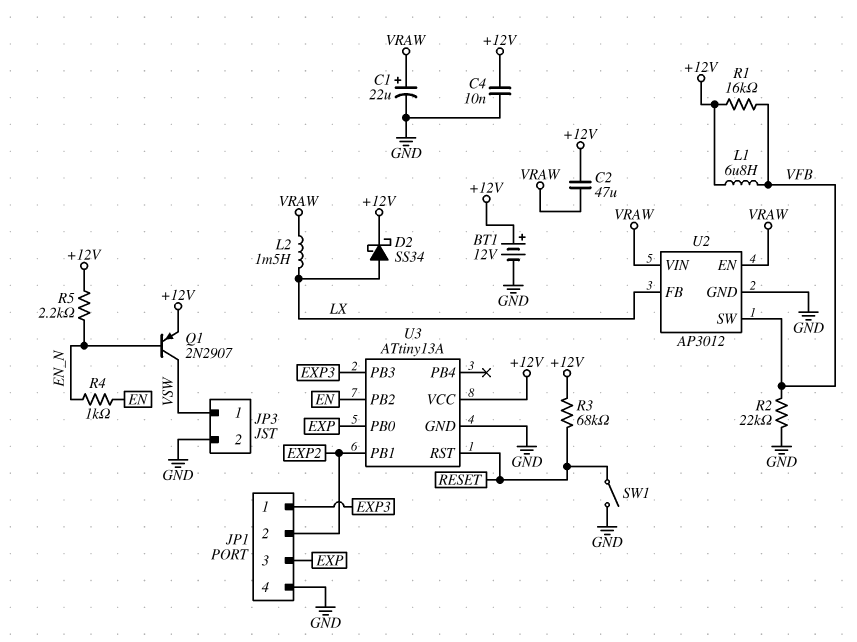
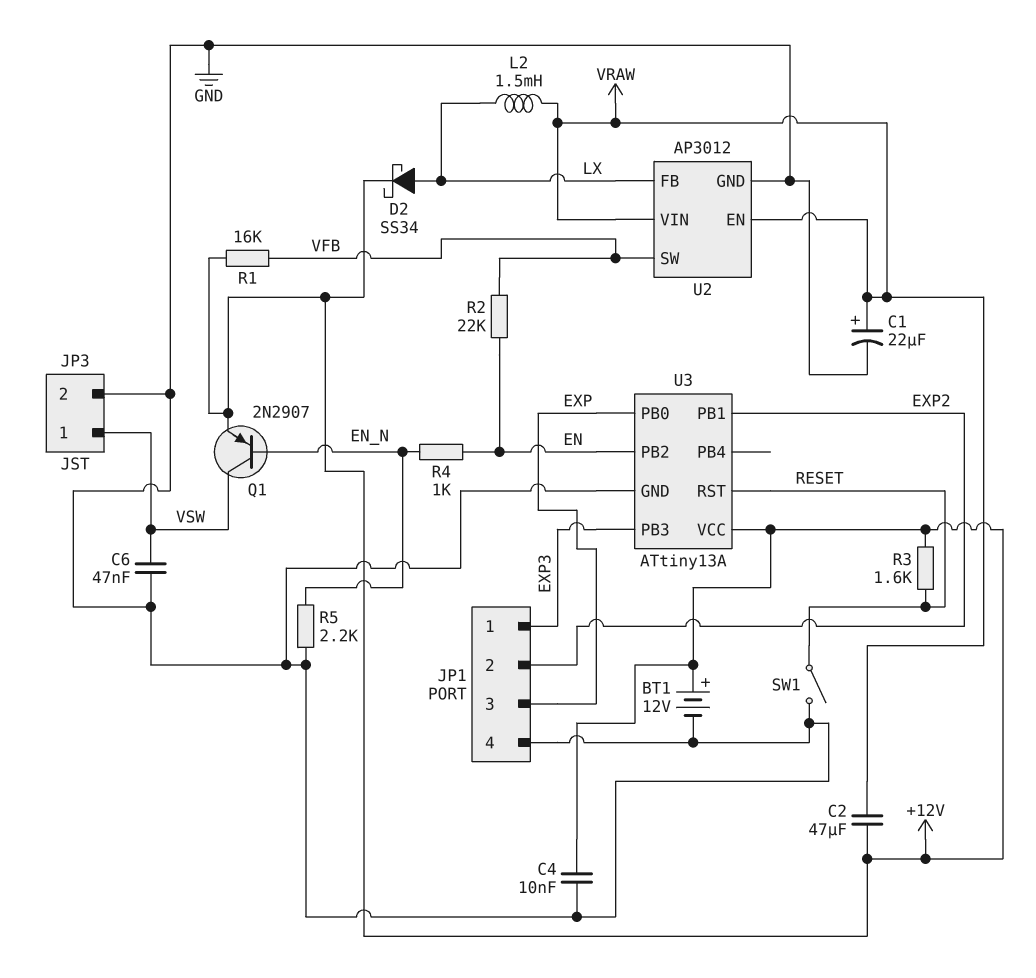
C6: none -> 47nF (GND, VSW)
L1: 6.8uH (+12V, VFB) -> none
R2: 22k (GND, VFB) -> 22k (EN, VFB)
R3: 68k (+12V, RESET) -> 1.6k (+12V, RESET)
R5: 2.2k (+12V, EN_N) -> 2.2k (EN_N, GND)

